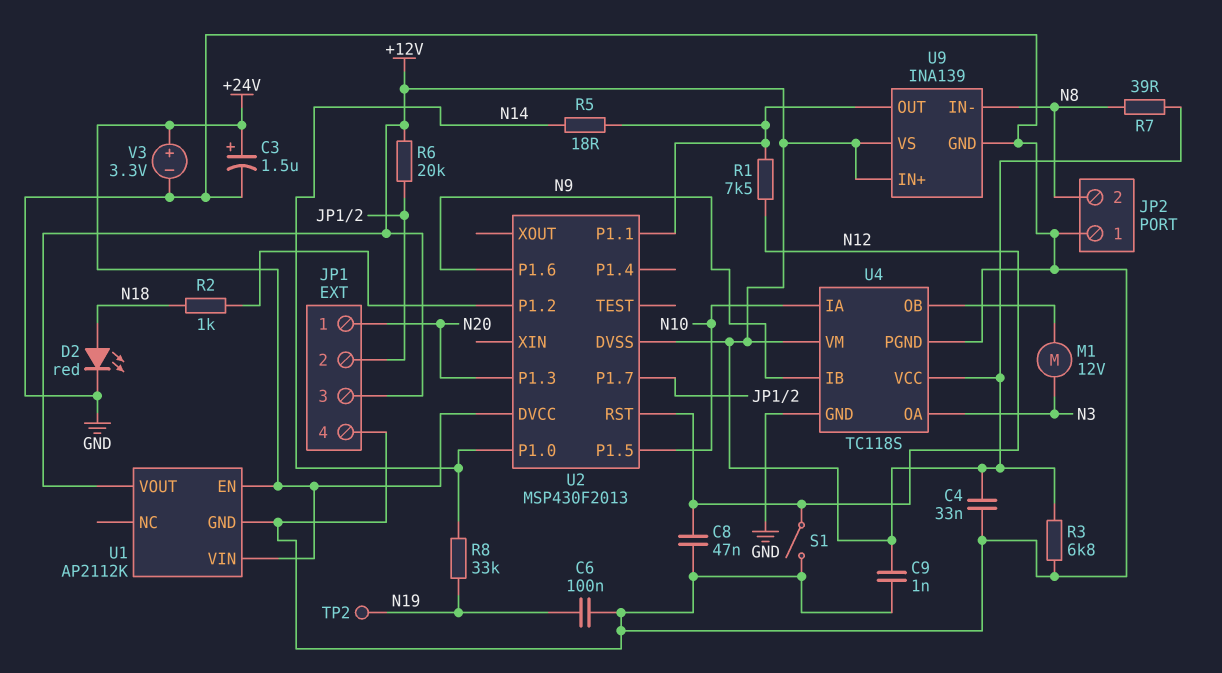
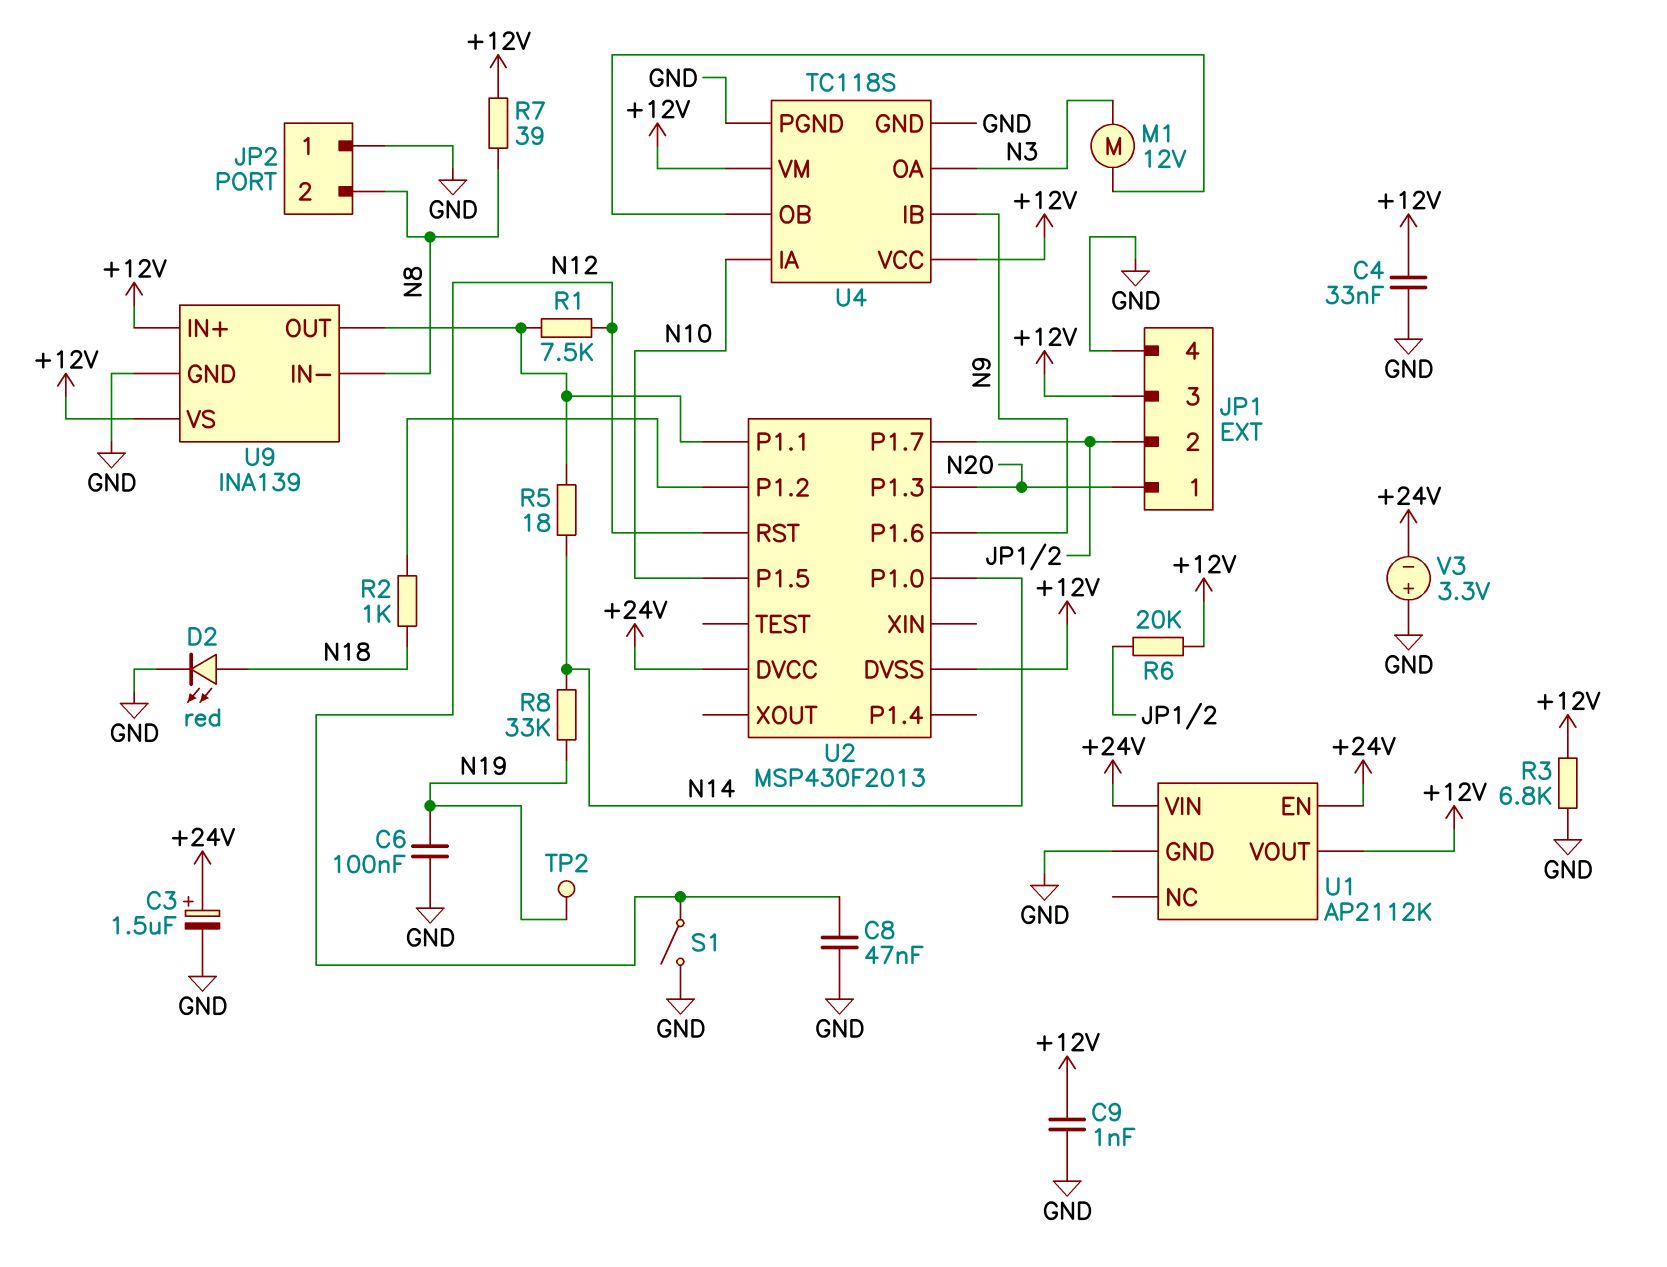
V3: 3.3V (plus +24V, minus GND) -> 3.3V (plus GND, minus +24V)

